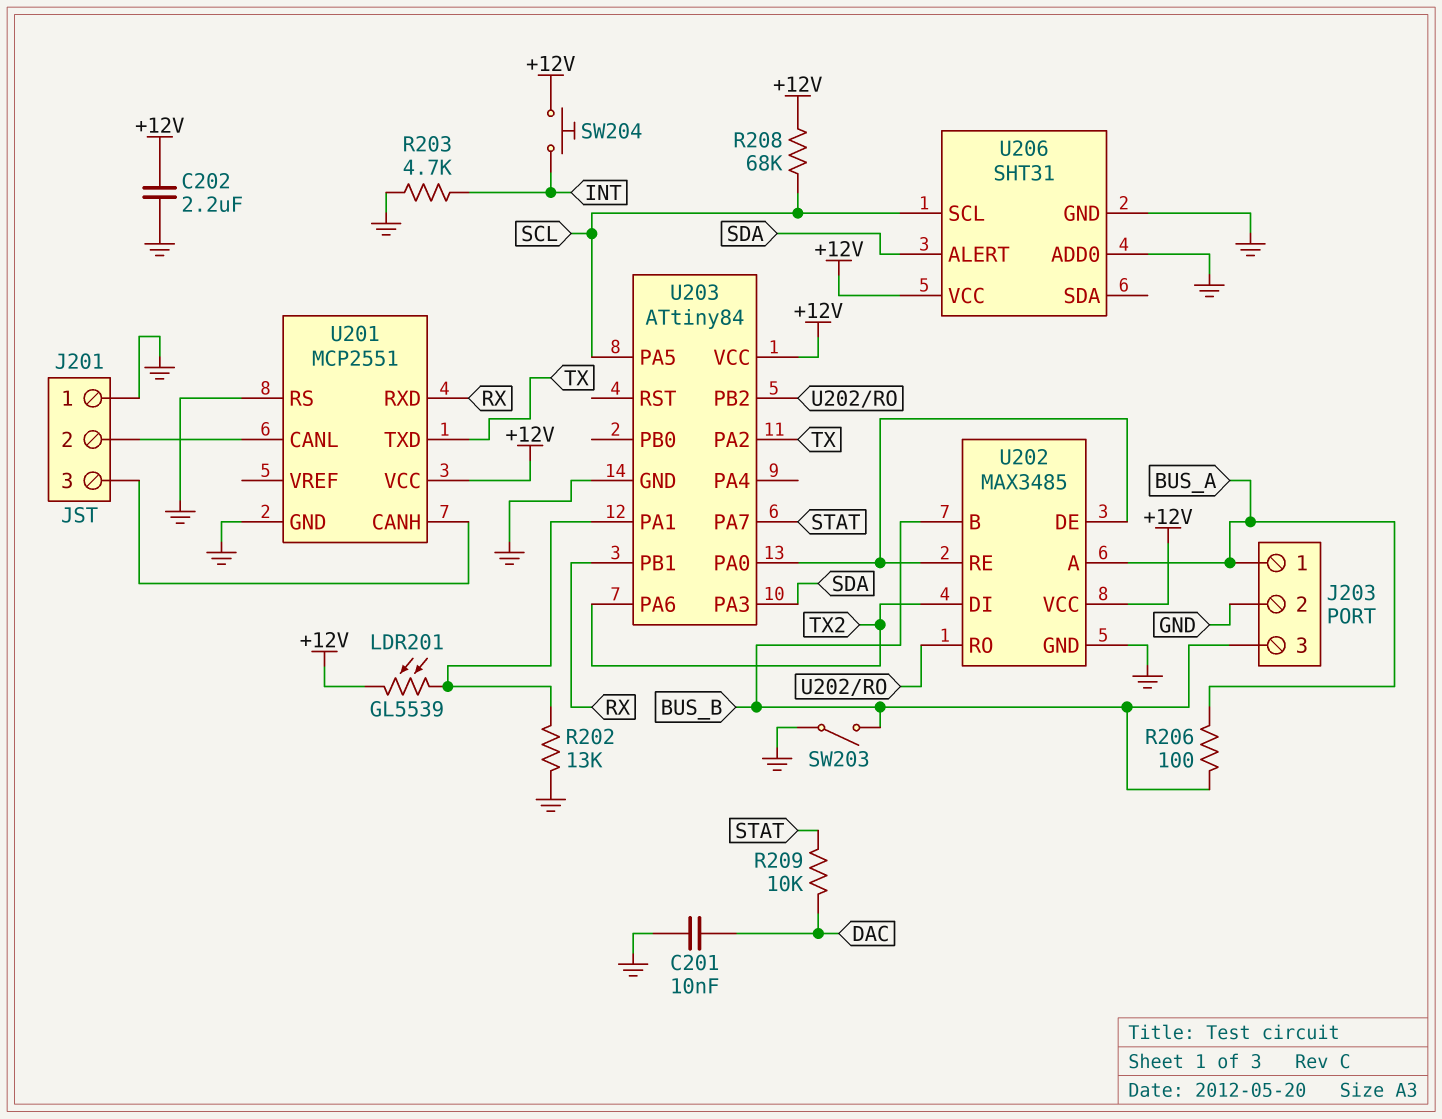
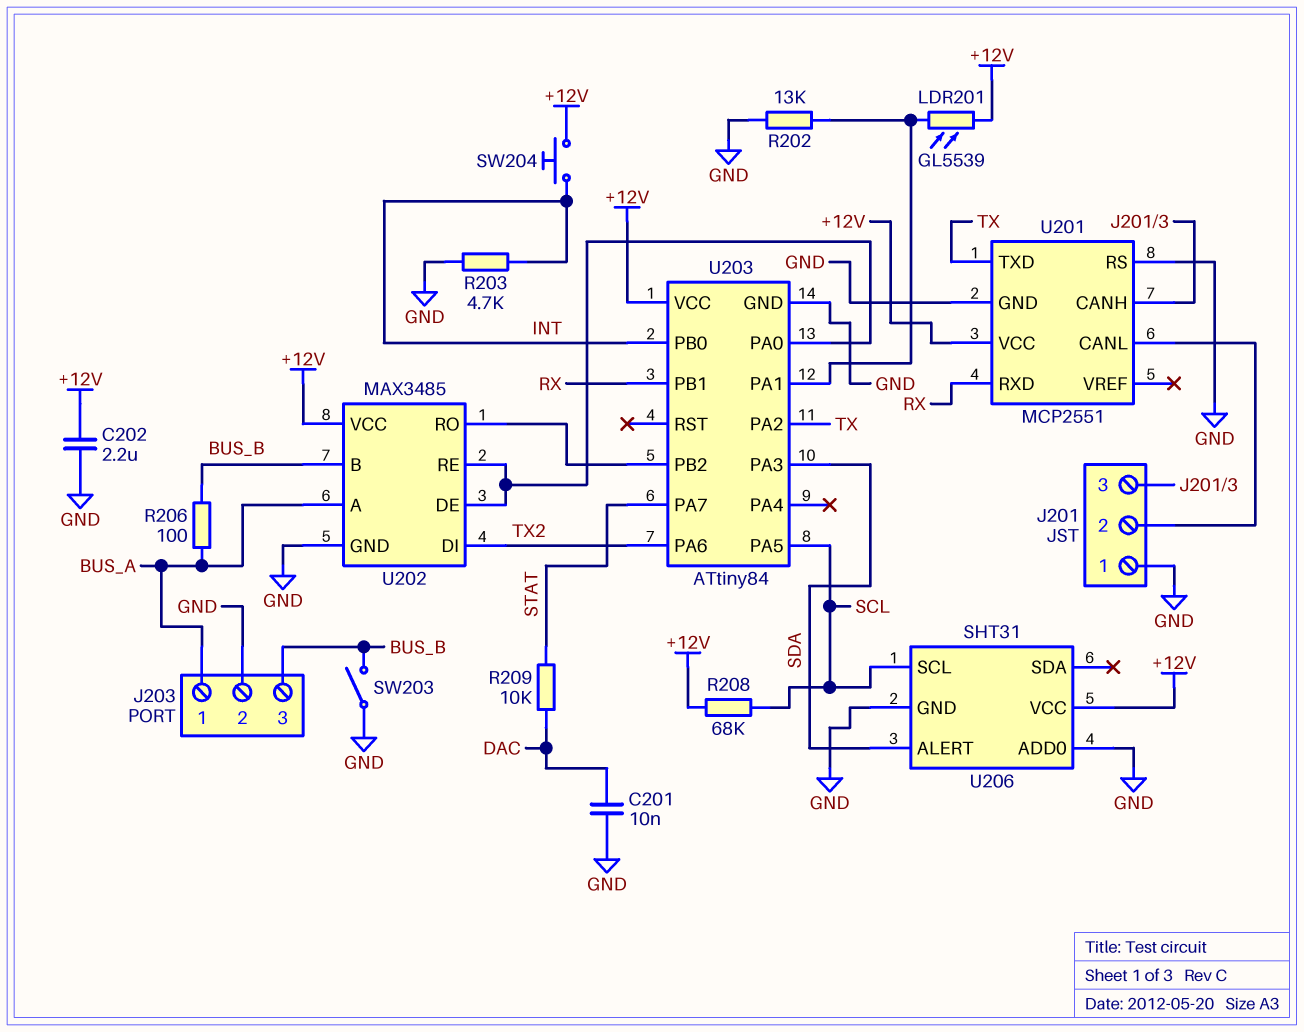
U203 pin PB0: none -> INT

